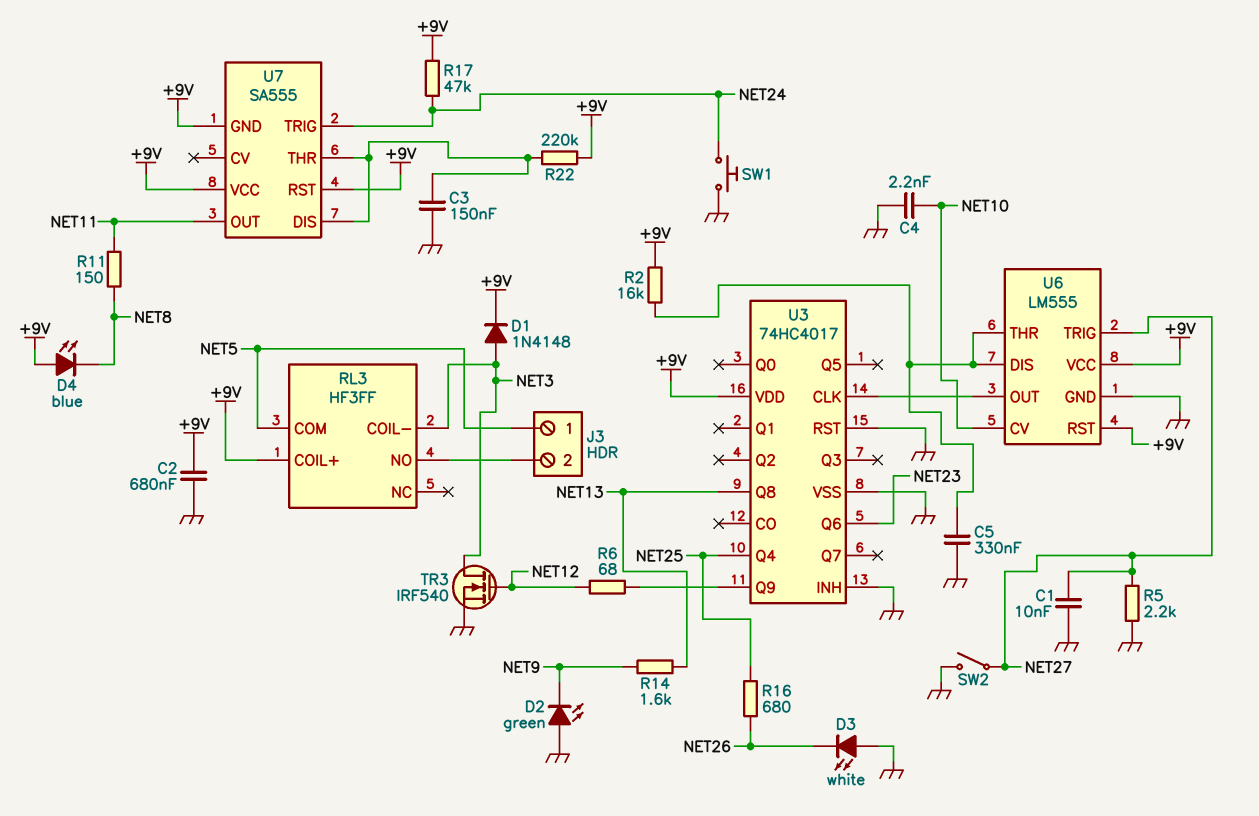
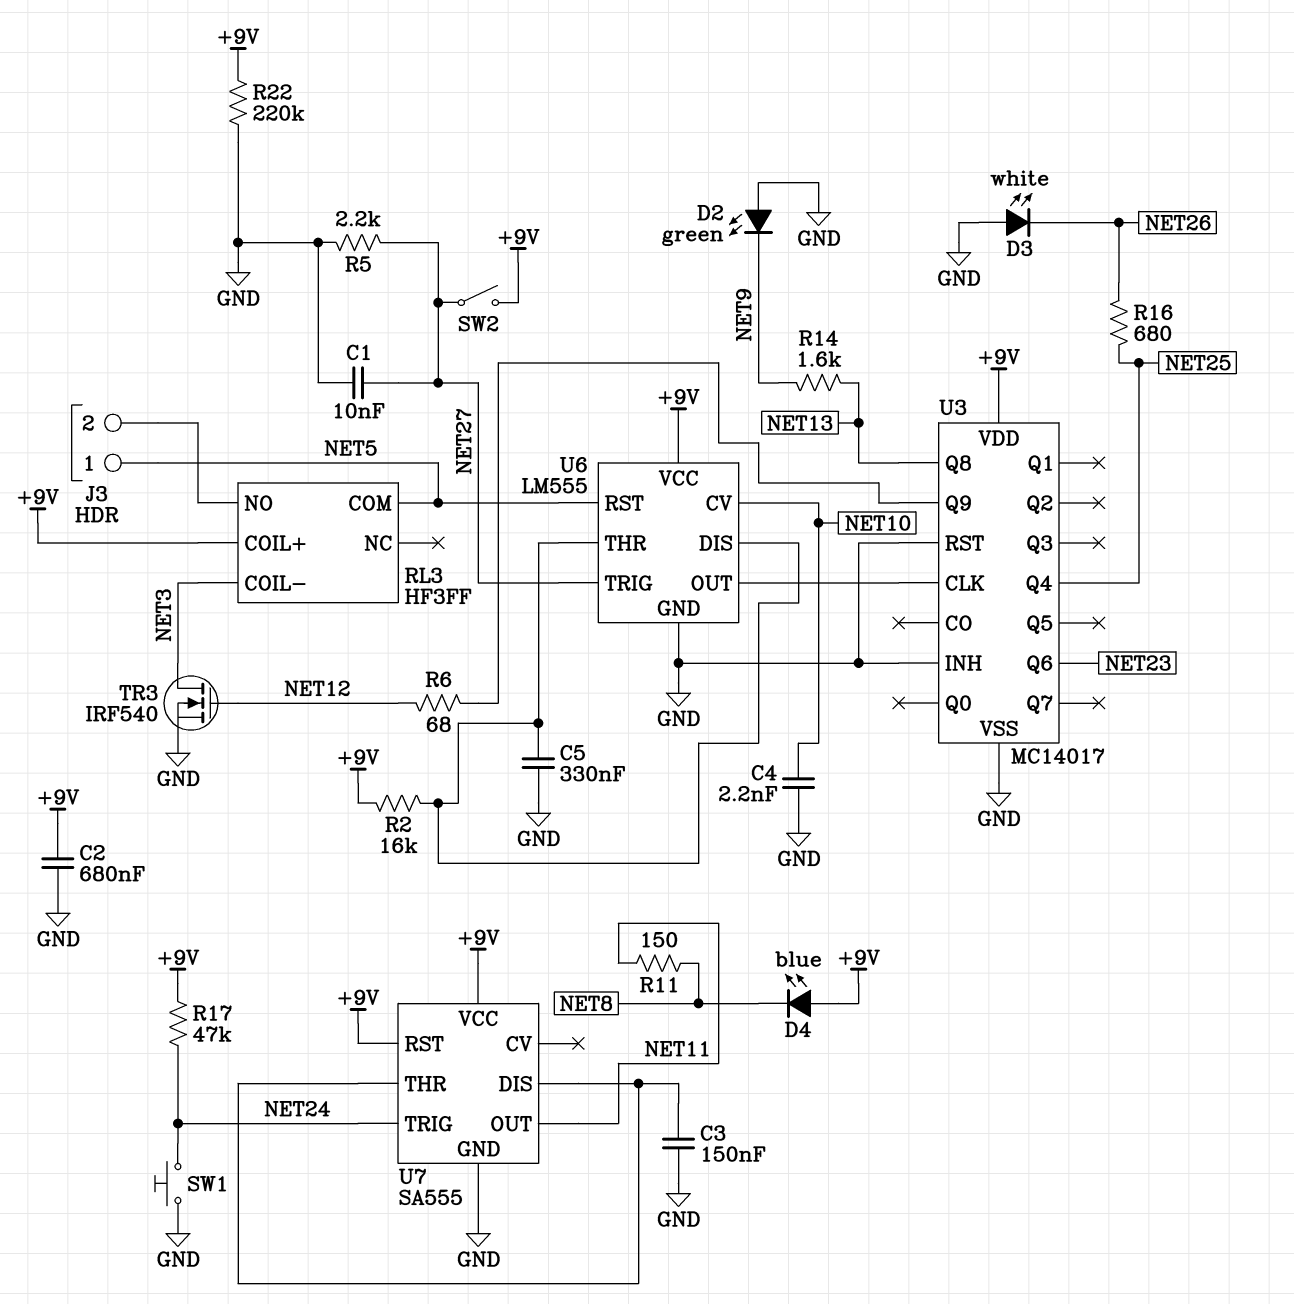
D1: diode 1N4148 (A NET3, K +9V) -> none
R22: 220k (+9V, U7/DIS) -> 220k (+9V, GND)
SW2: switch (GND, NET27) -> switch (+9V, NET27)
U3: 74HC4017 -> MC14017
U6 pin RST: +9V -> NET5
U7 pin GND: +9V -> GND

